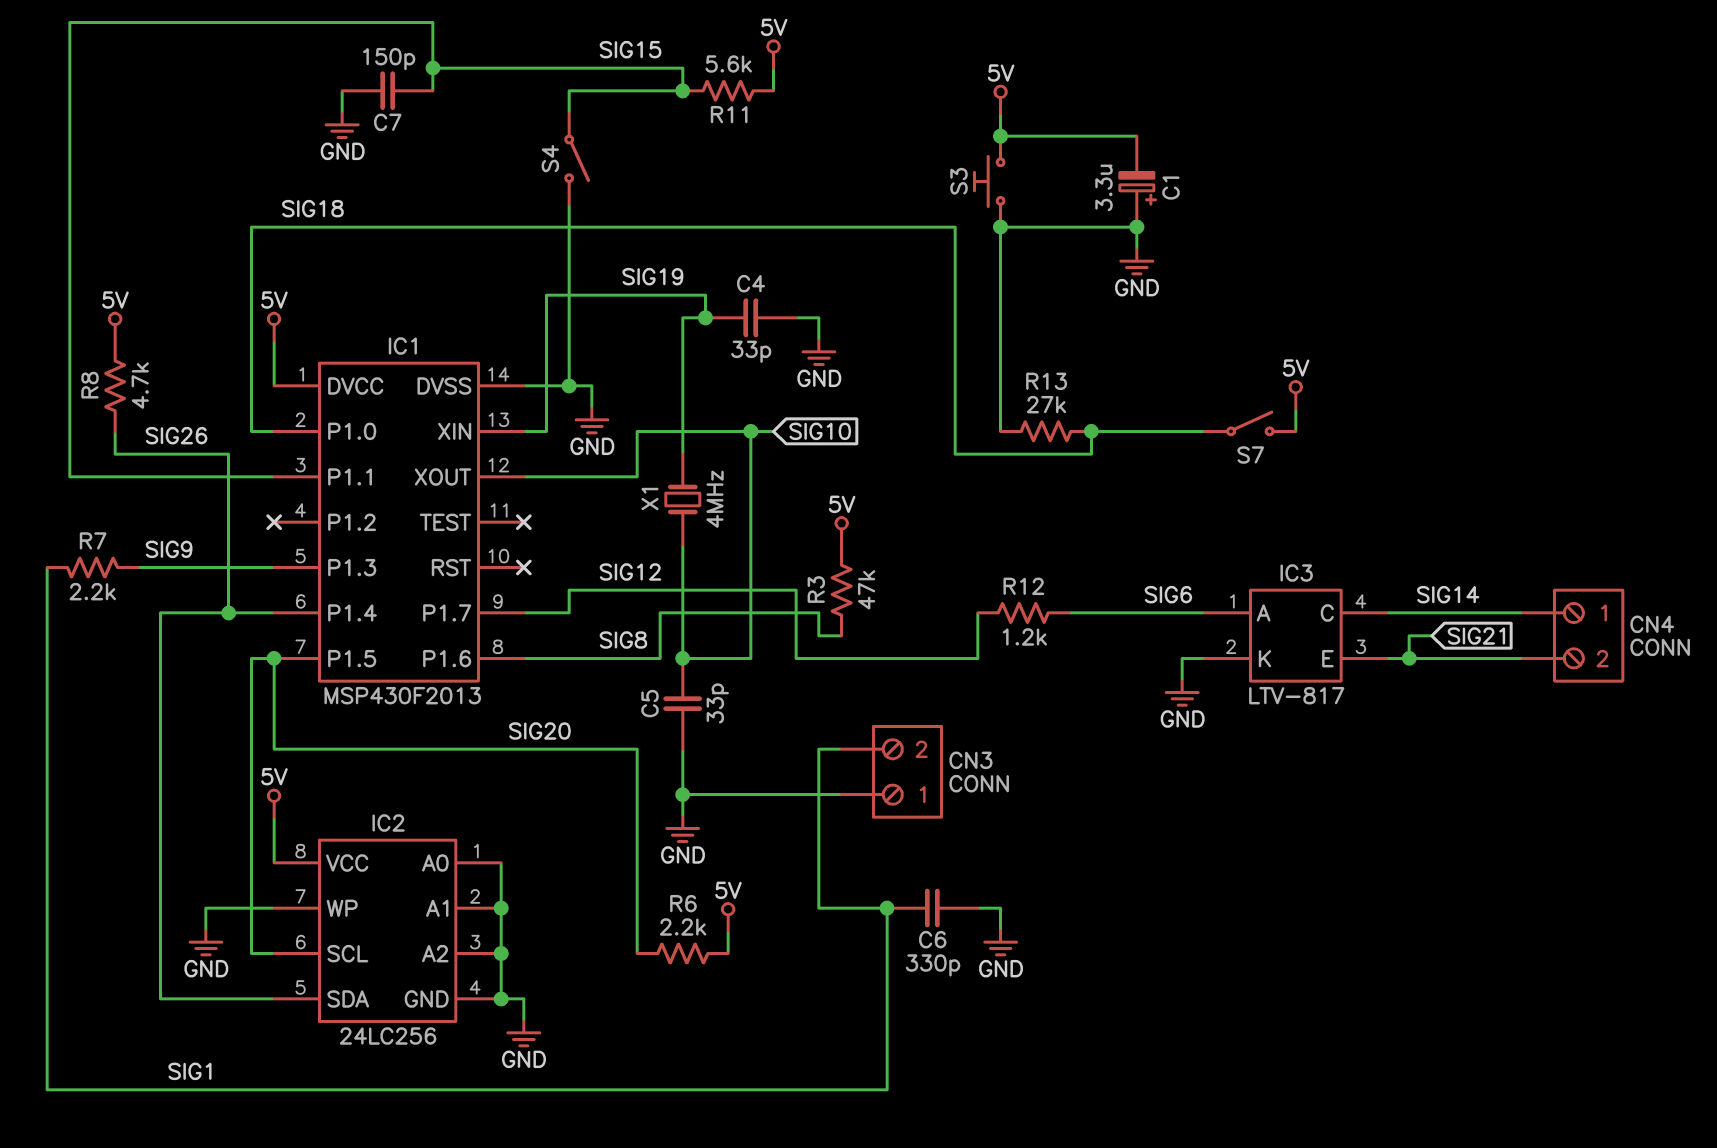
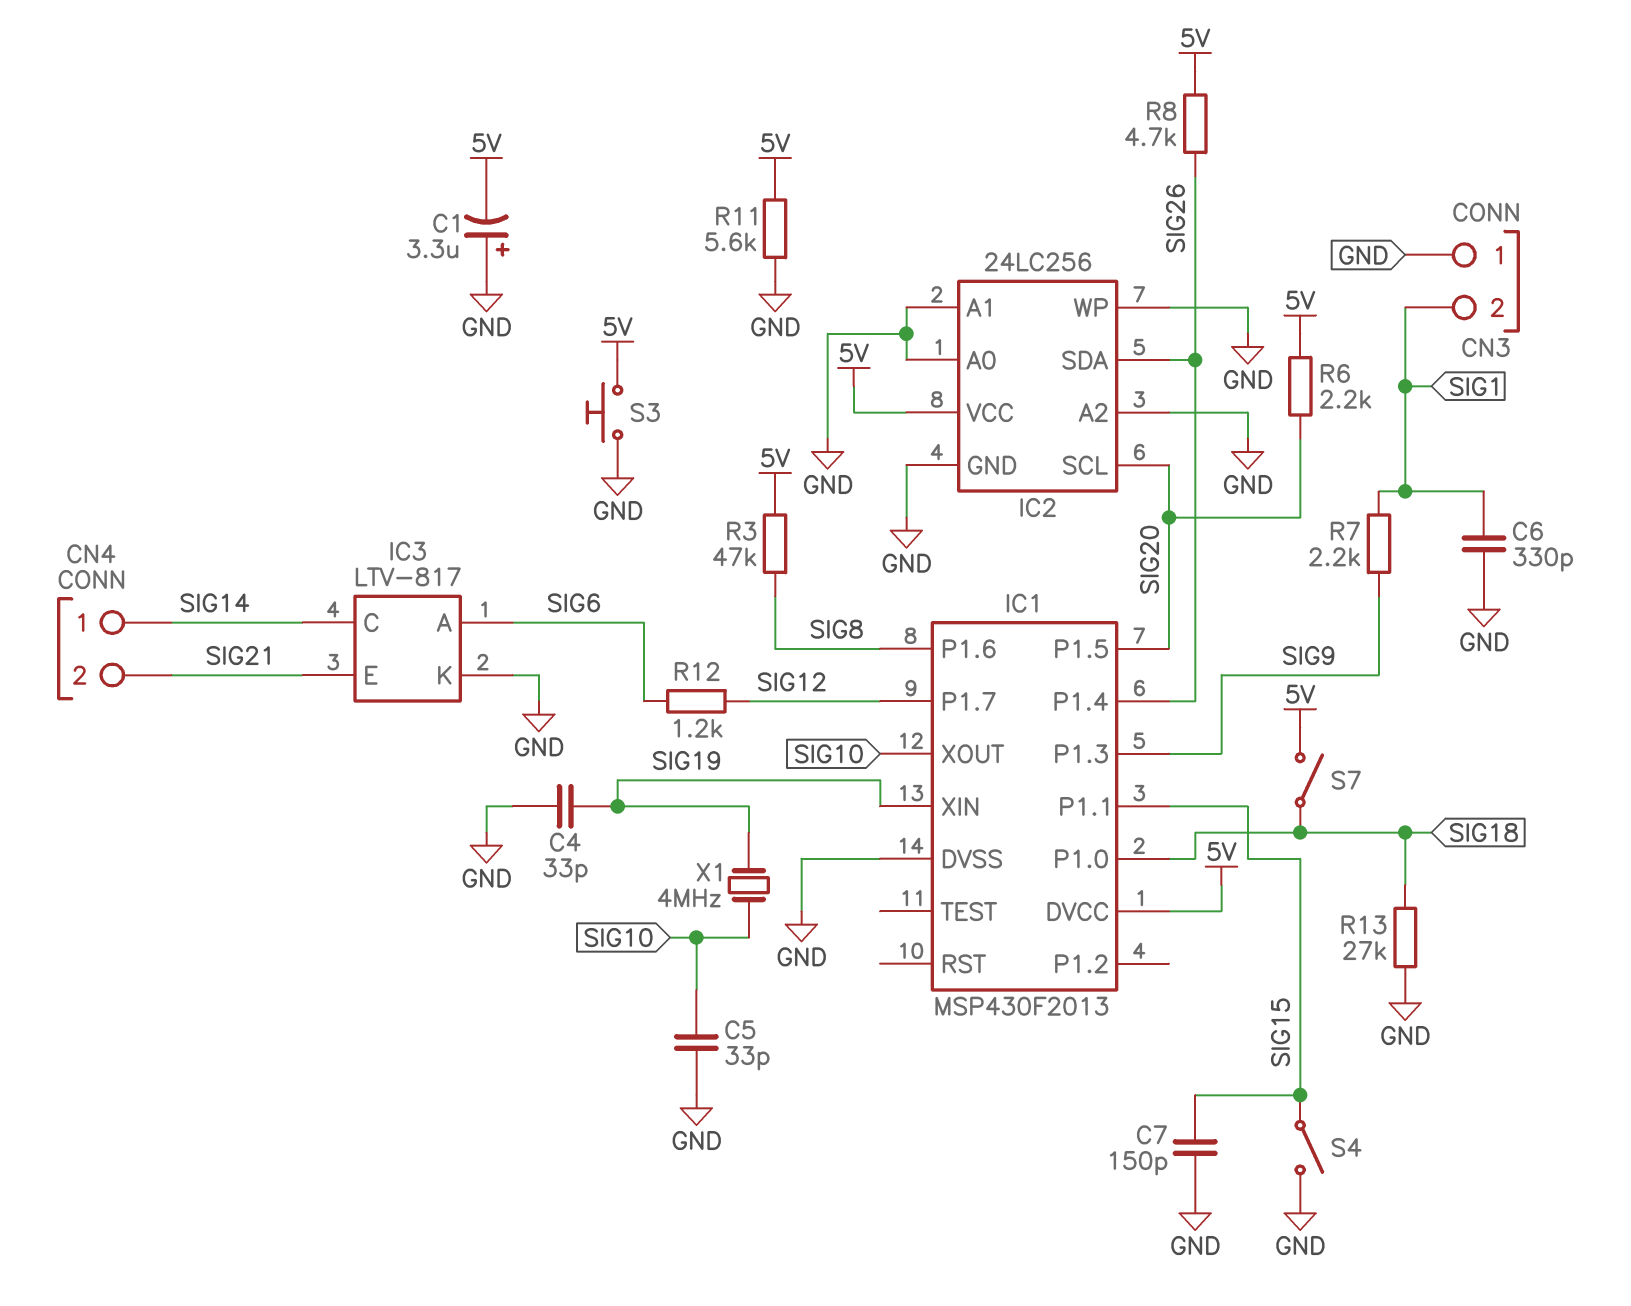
R11: 5.6k (5V, SIG15) -> 5.6k (5V, GND)

